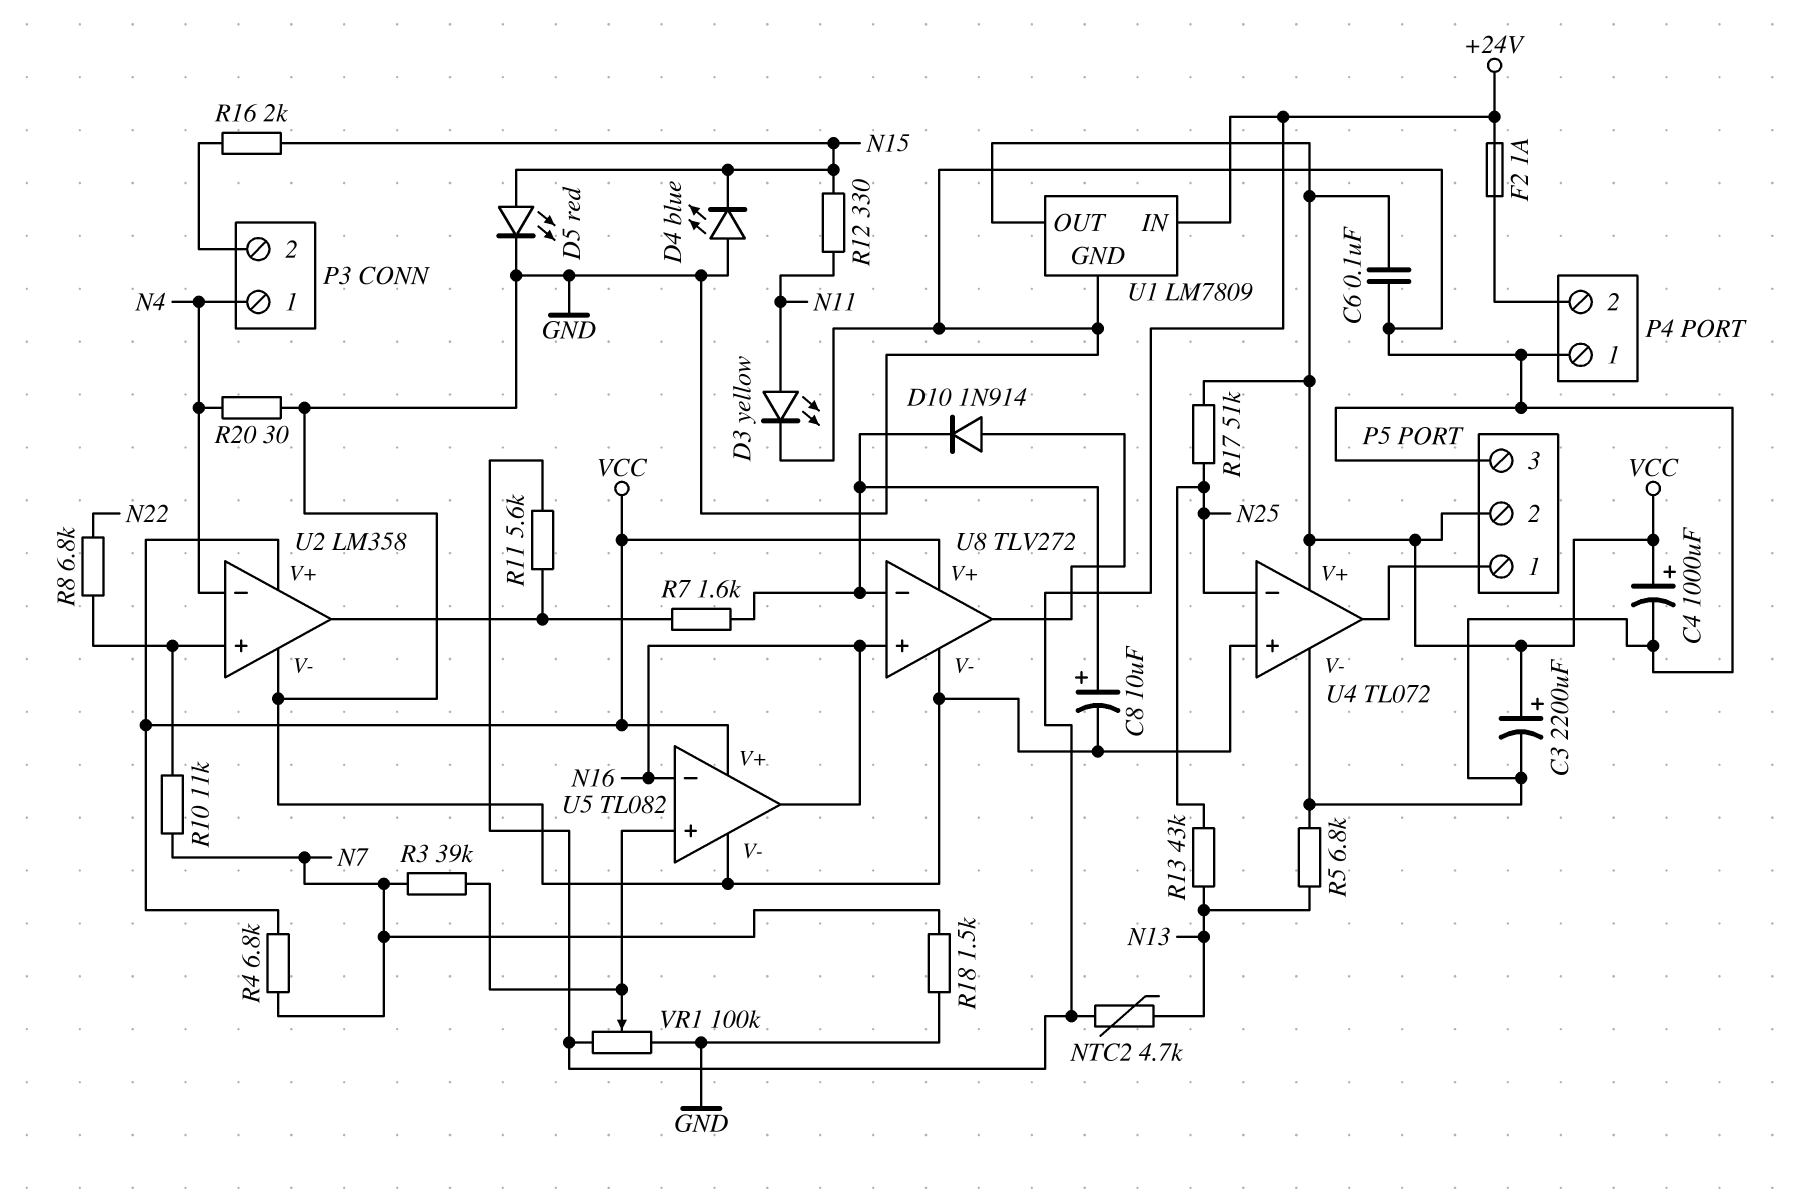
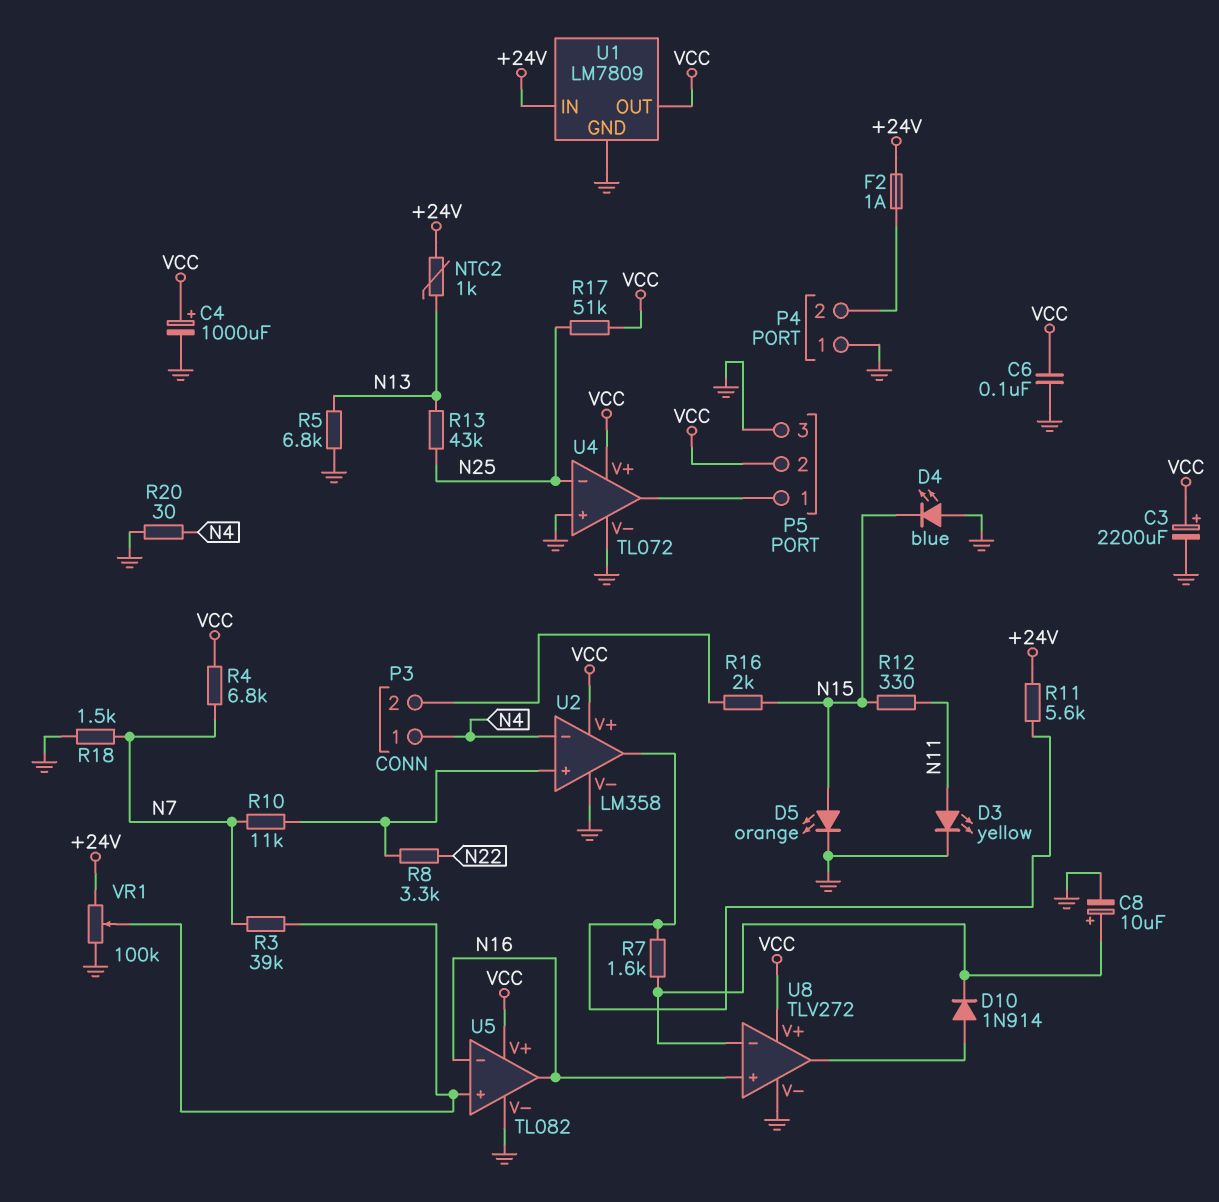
D5: LED red (A N15, K GND) -> LED orange (A N15, K GND)
NTC2: 4.7k (+24V, N13) -> 1k (+24V, N13)
R8: 6.8k (N22, U2/in+) -> 3.3k (N22, U2/in+)

